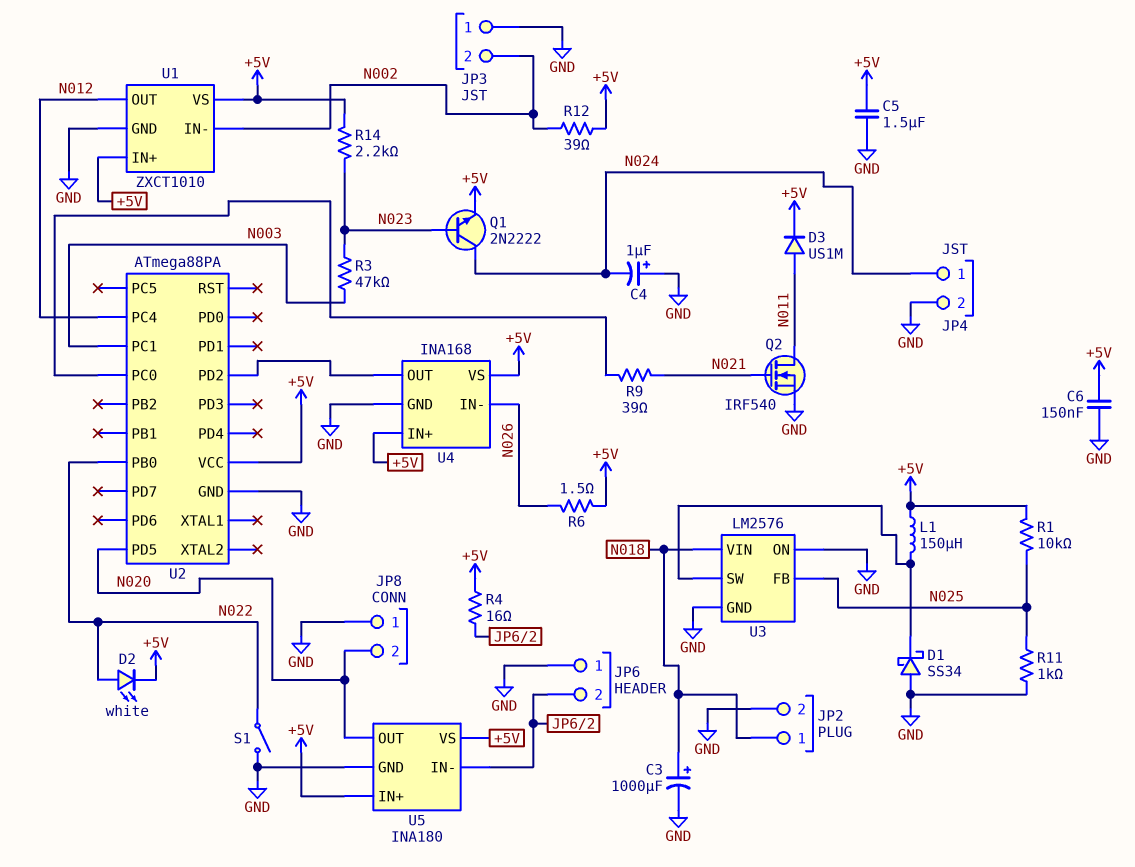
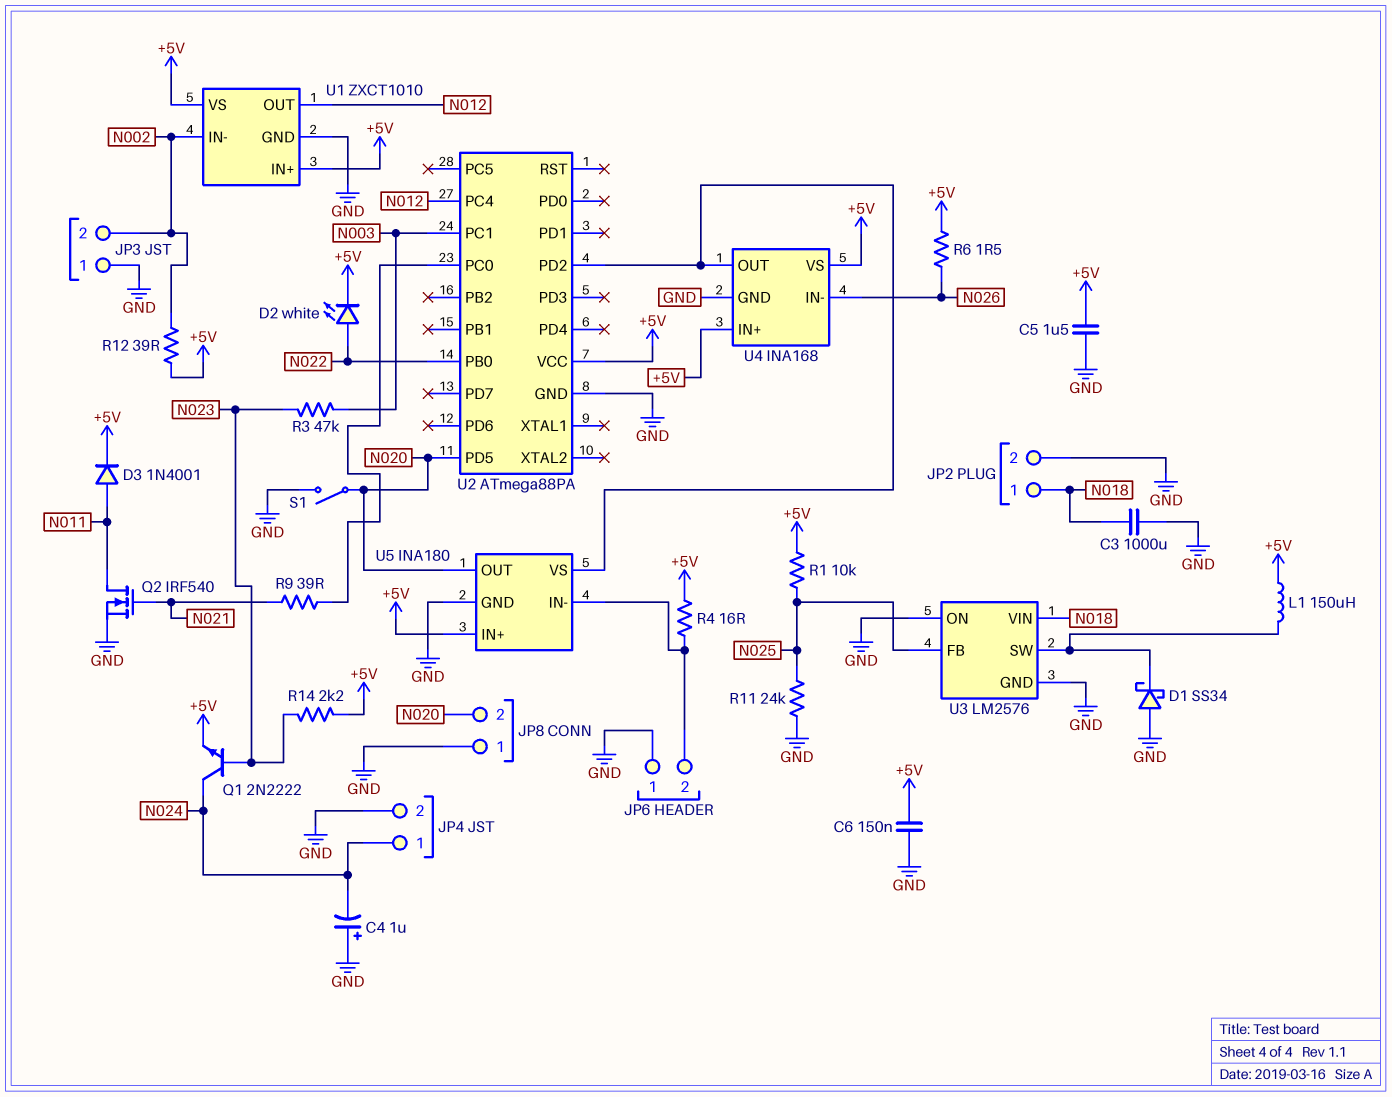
C3: 1000uF (plus N018, minus GND) -> 1000uF (GND, N018)
D3: diode US1M (A N011, K +5V) -> diode 1N4001 (A N011, K +5V)
R11: 1k (GND, N025) -> 24k (GND, N025)
S1: switch (GND, N022) -> switch (GND, N020)
U5 pin VS: +5V -> U2/PD2

